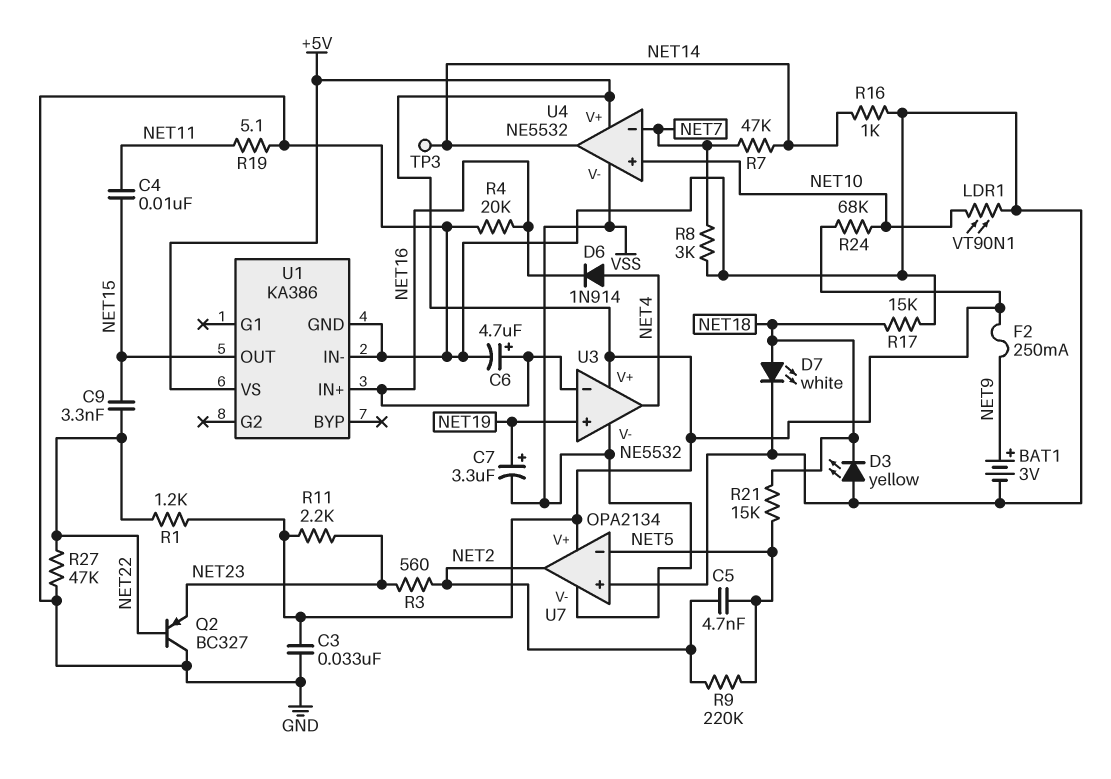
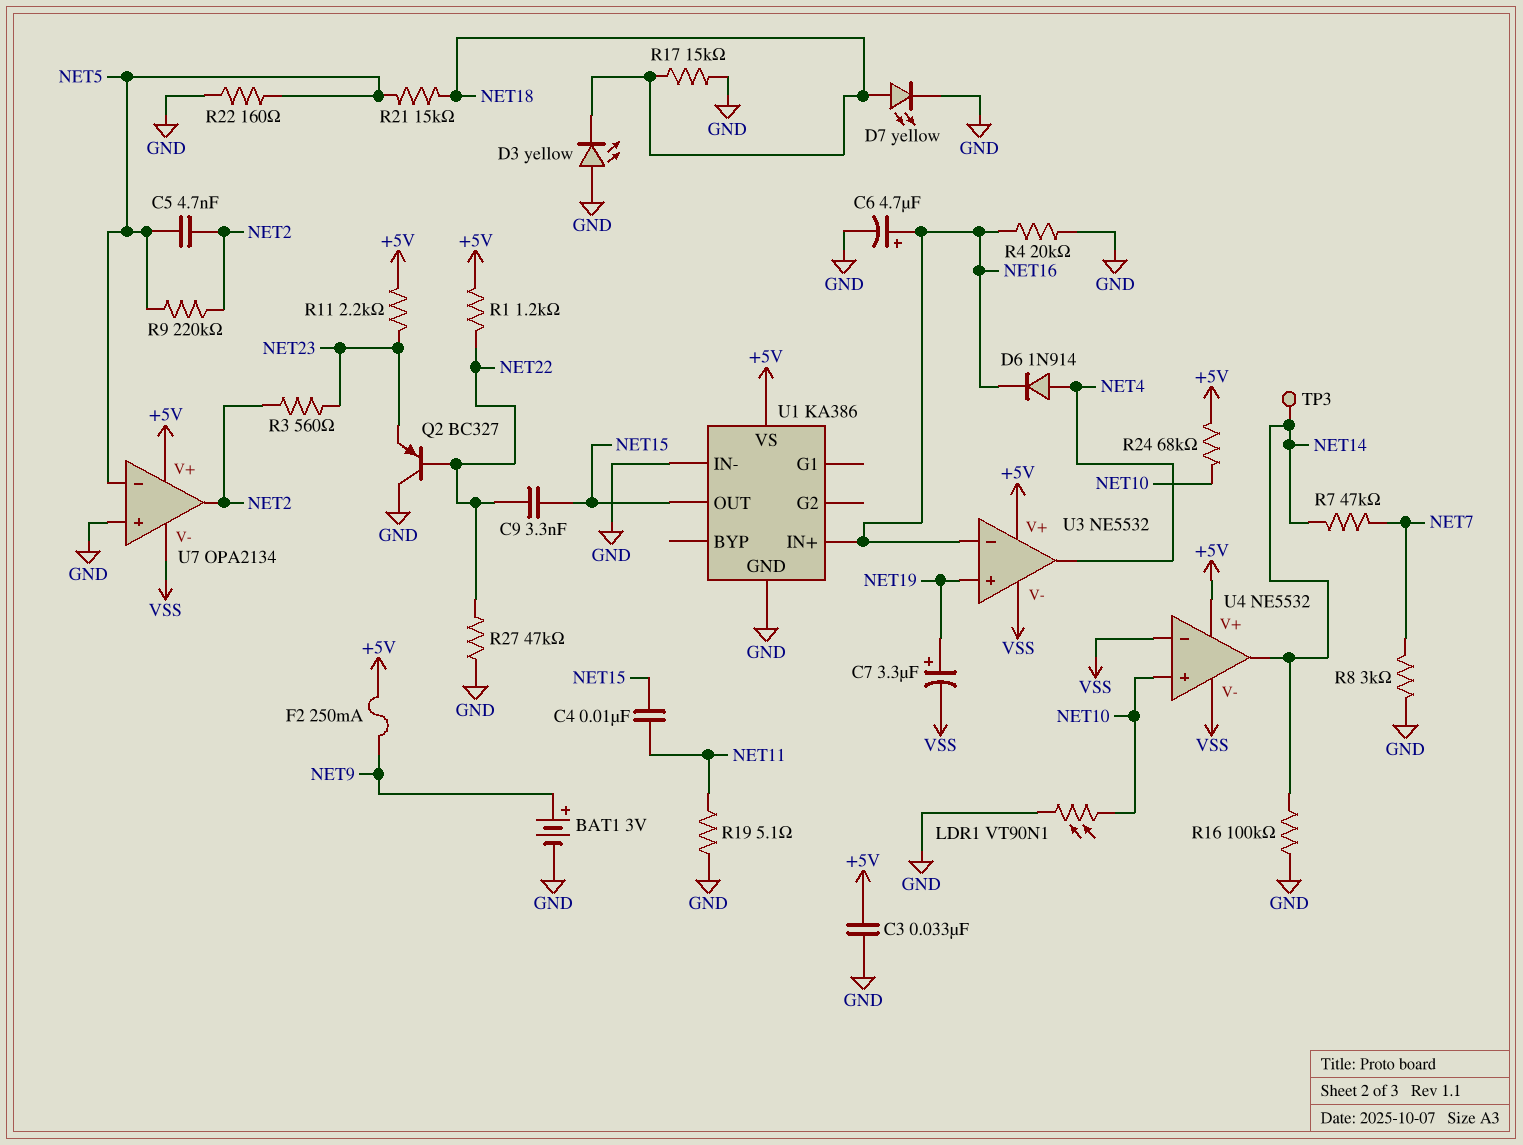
D7: LED white (A NET18, K GND) -> LED yellow (A NET18, K GND)
R16: 1k (GND, NET14) -> 100k (GND, NET14)
R22: none -> 160 (GND, NET5)
U4 pin in-: NET7 -> VSS

